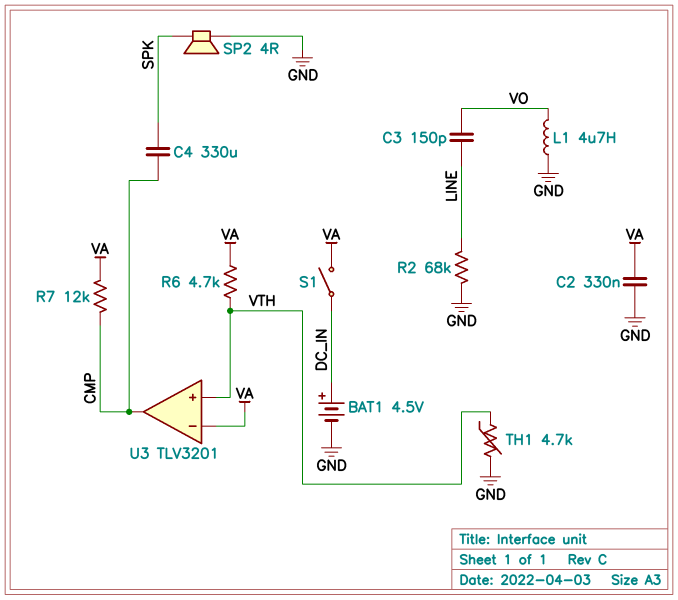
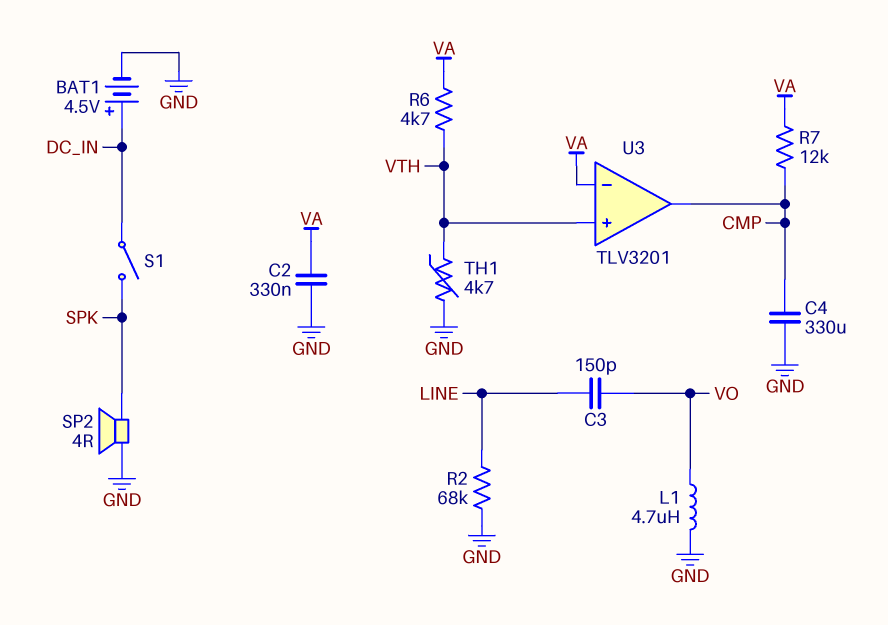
C4: 330uF (CMP, SPK) -> 330uF (CMP, GND)
S1: switch (DC_IN, VA) -> switch (DC_IN, SPK)

